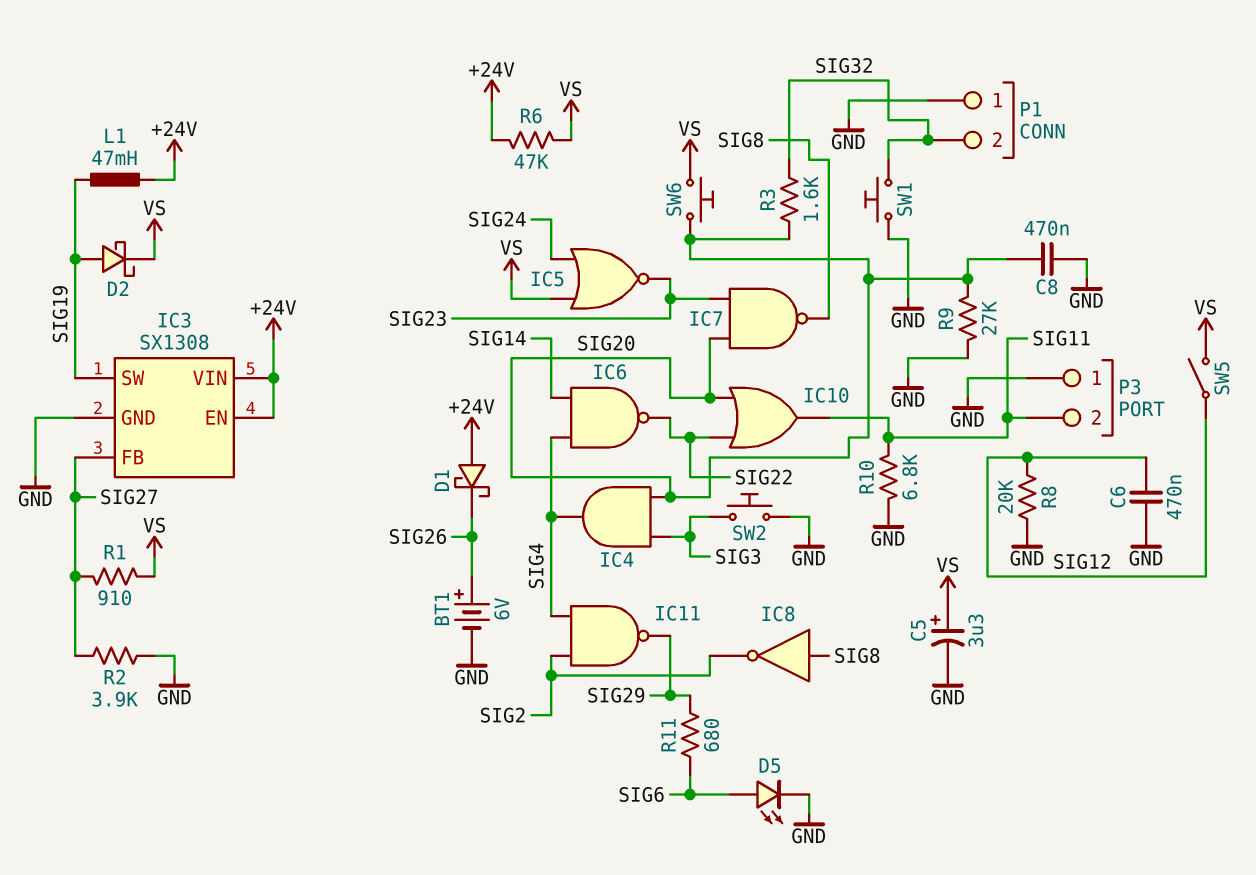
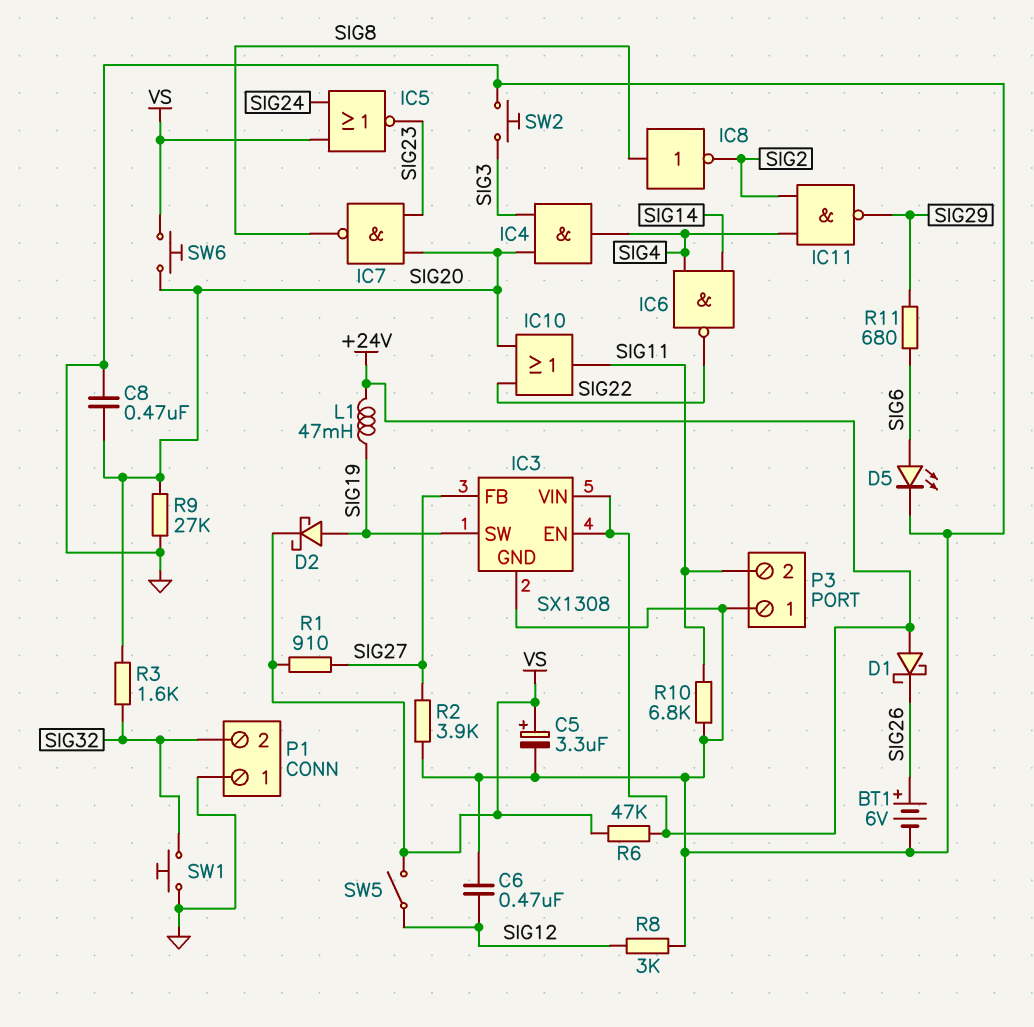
R8: 20k (GND, SIG12) -> 3k (GND, SIG12)

